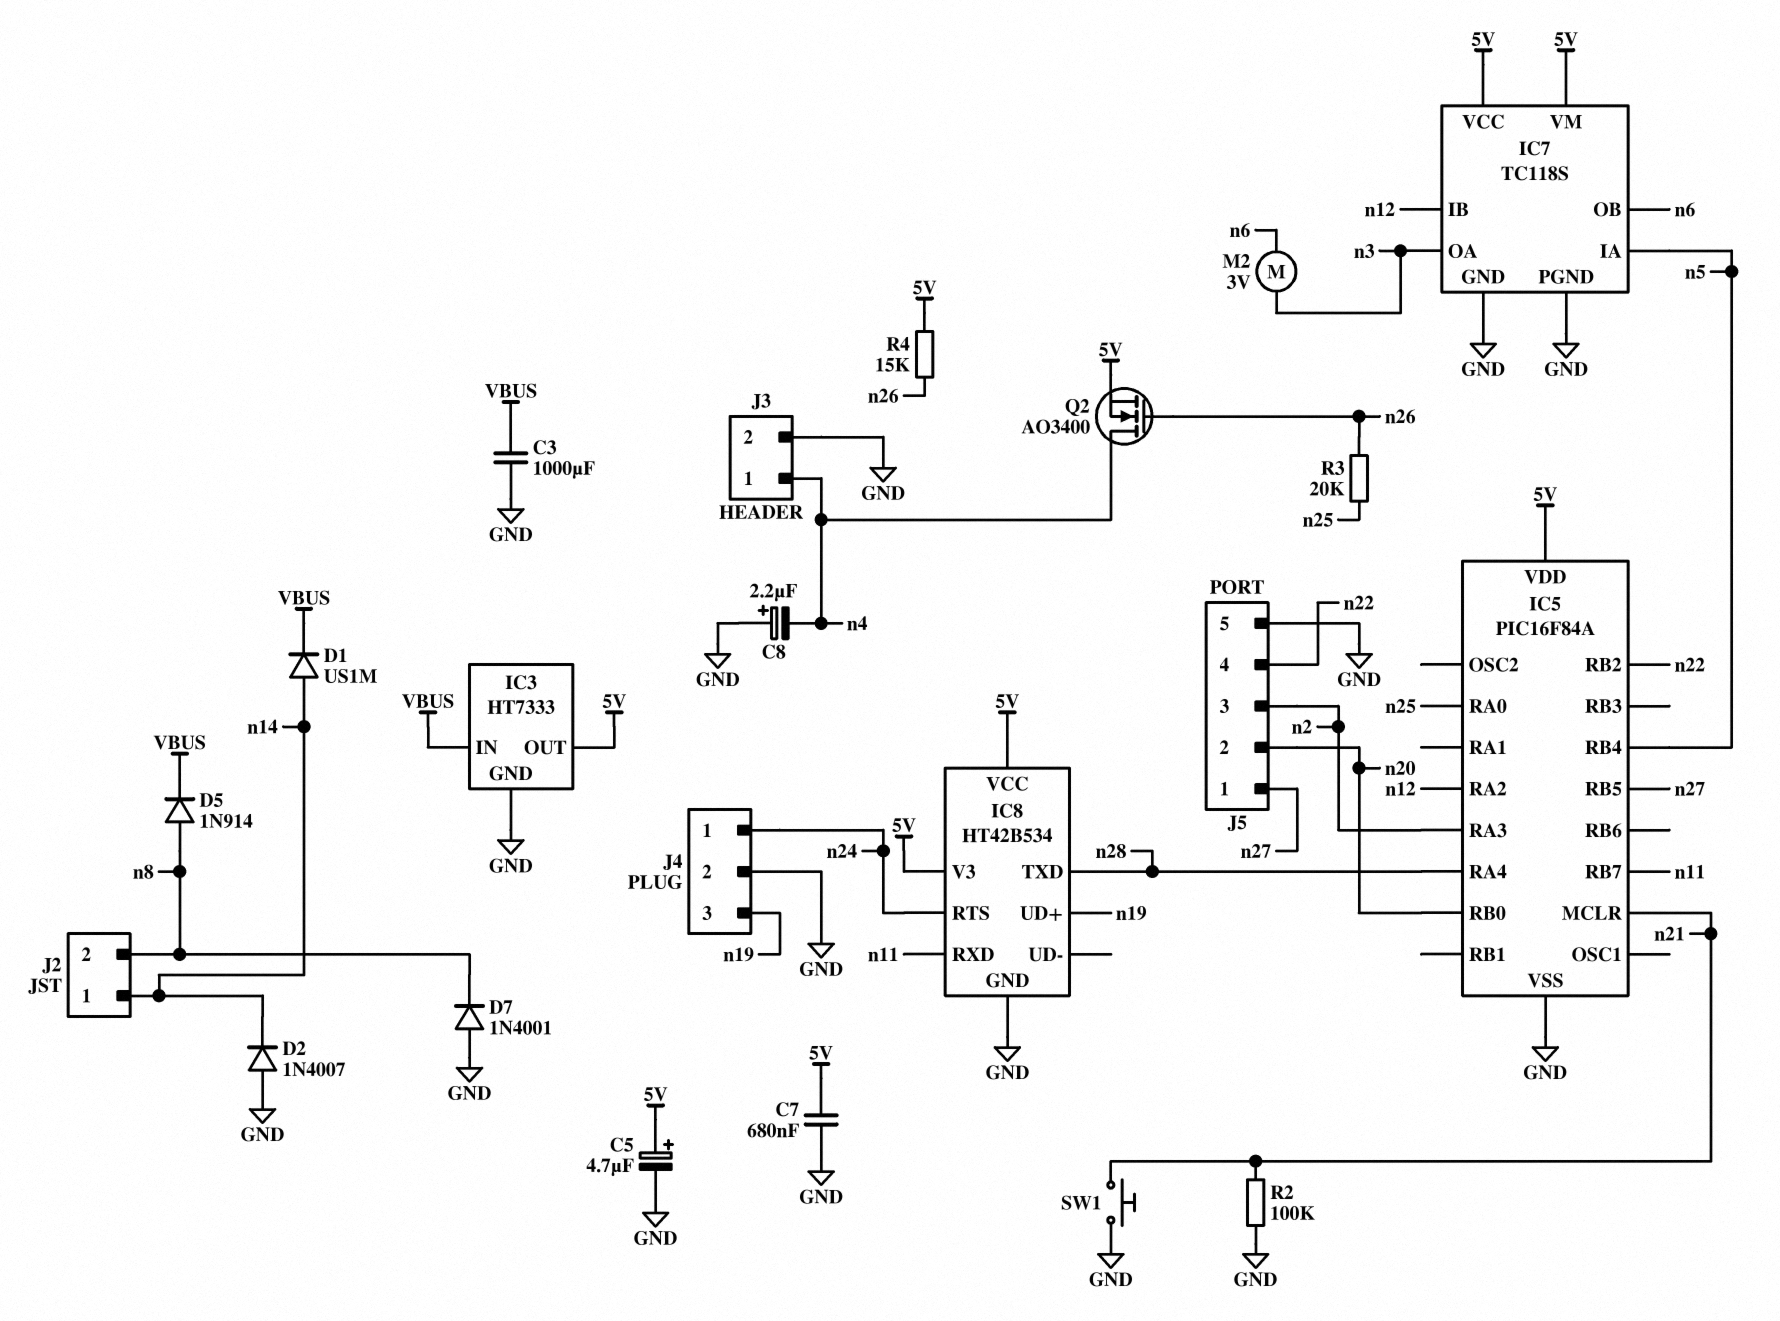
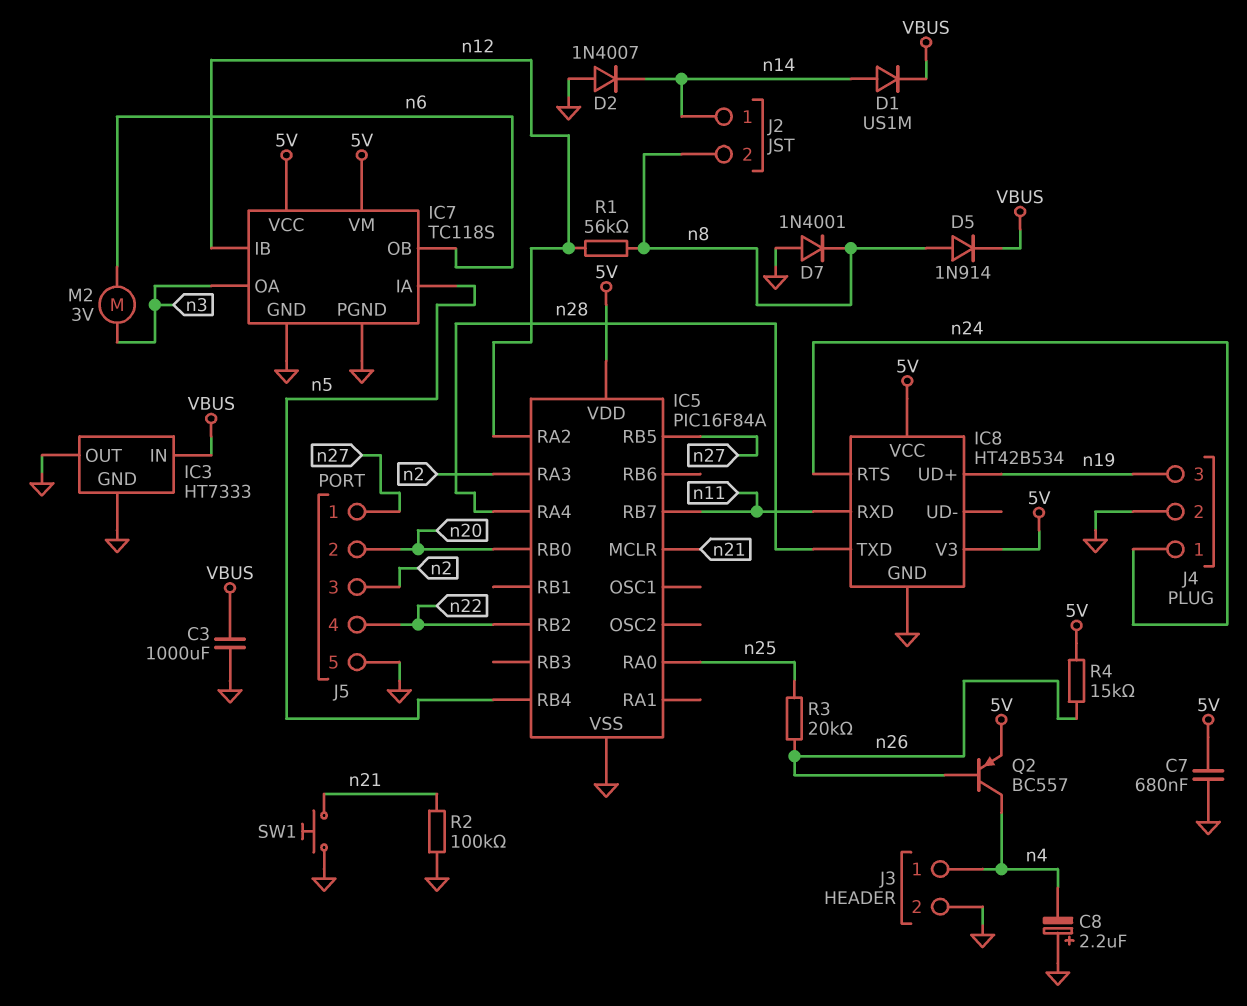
C5: 4.7uF (plus 5V, minus GND) -> none
IC3 pin OUT: 5V -> GND
Q2: NMOS AO3400 (G n26, D n4, S 5V) -> PNP BC557 (B n26, C n4, E 5V)
R1: none -> 56k (n8, n12)

